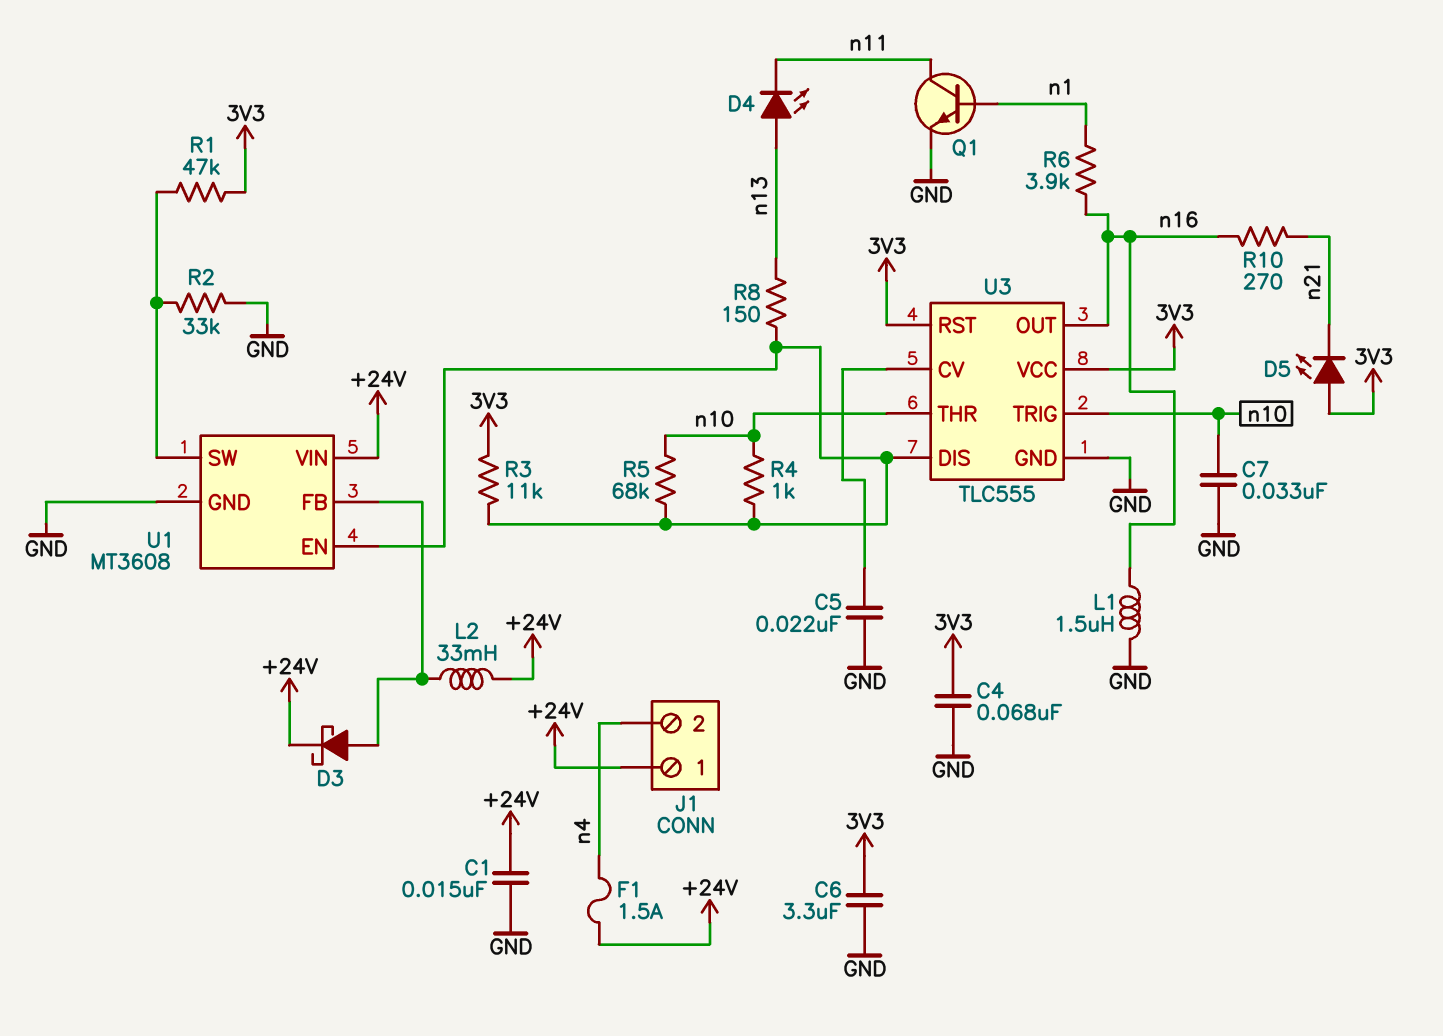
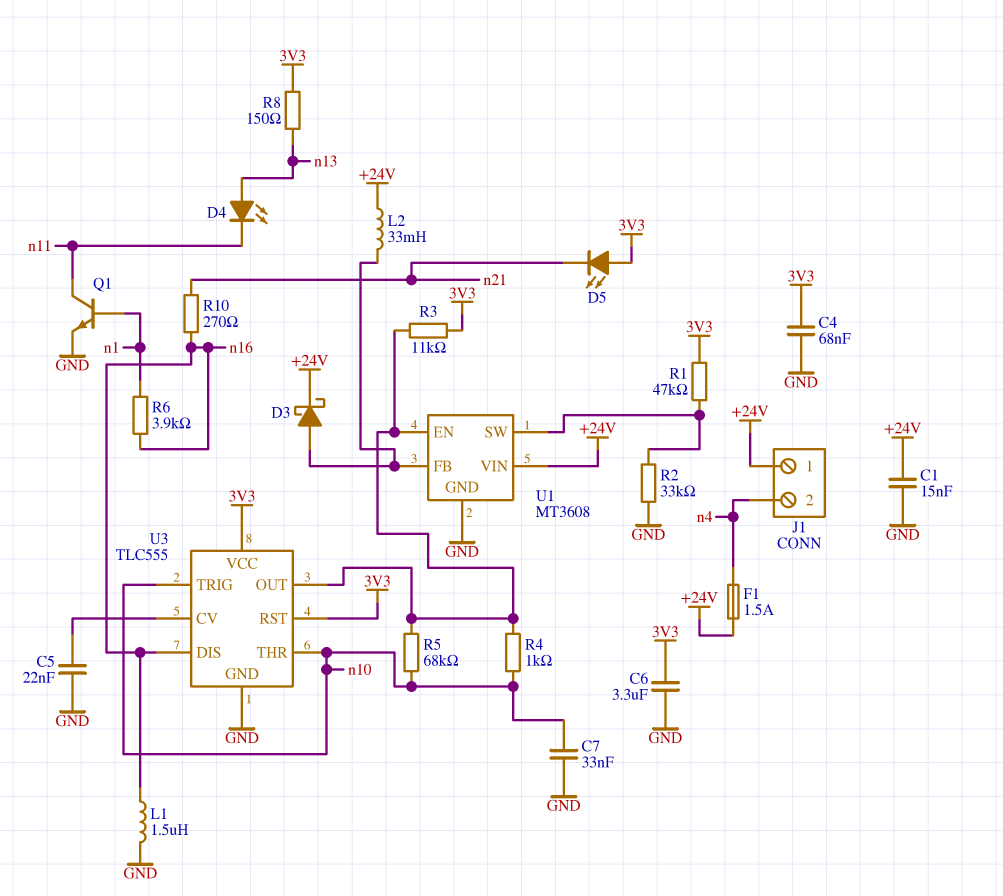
R8: 150 (U1/EN, n13) -> 150 (3V3, n13)
U3 pin DIS: U1/EN -> n16
U3 pin OUT: n16 -> U1/EN

